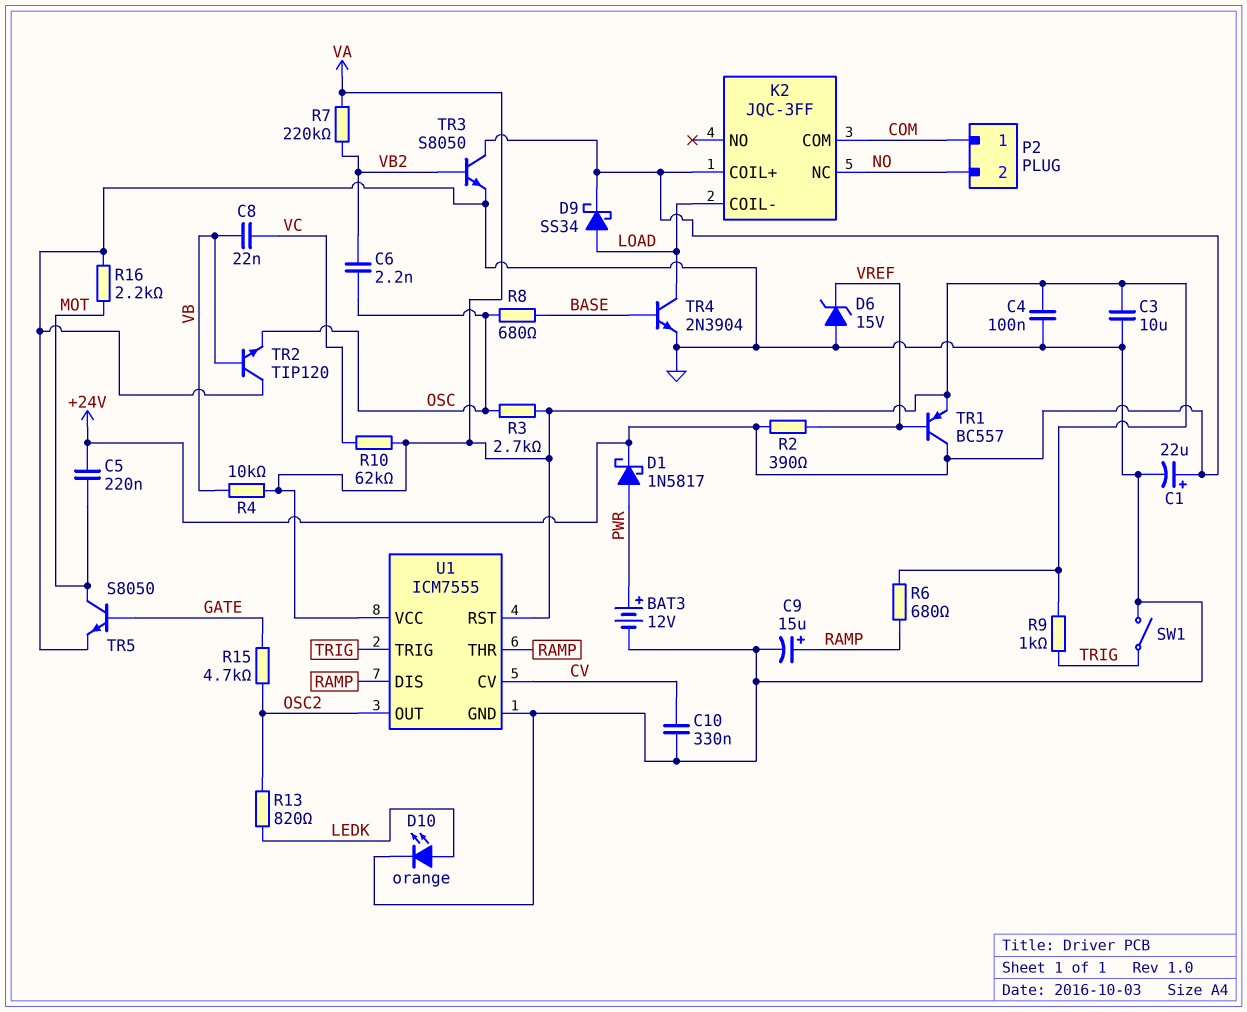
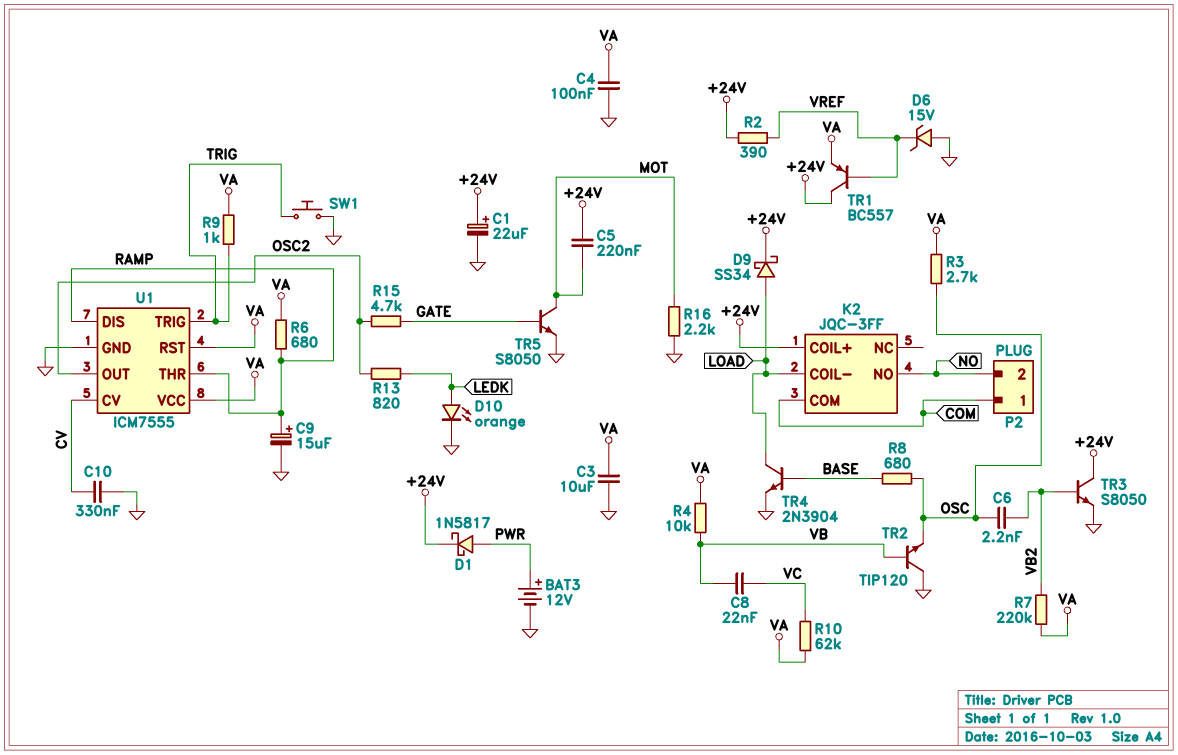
K2 pin NC: NO -> none
K2 pin NO: none -> NO
SW1: switch (GND, TRIG) -> button (GND, TRIG)

